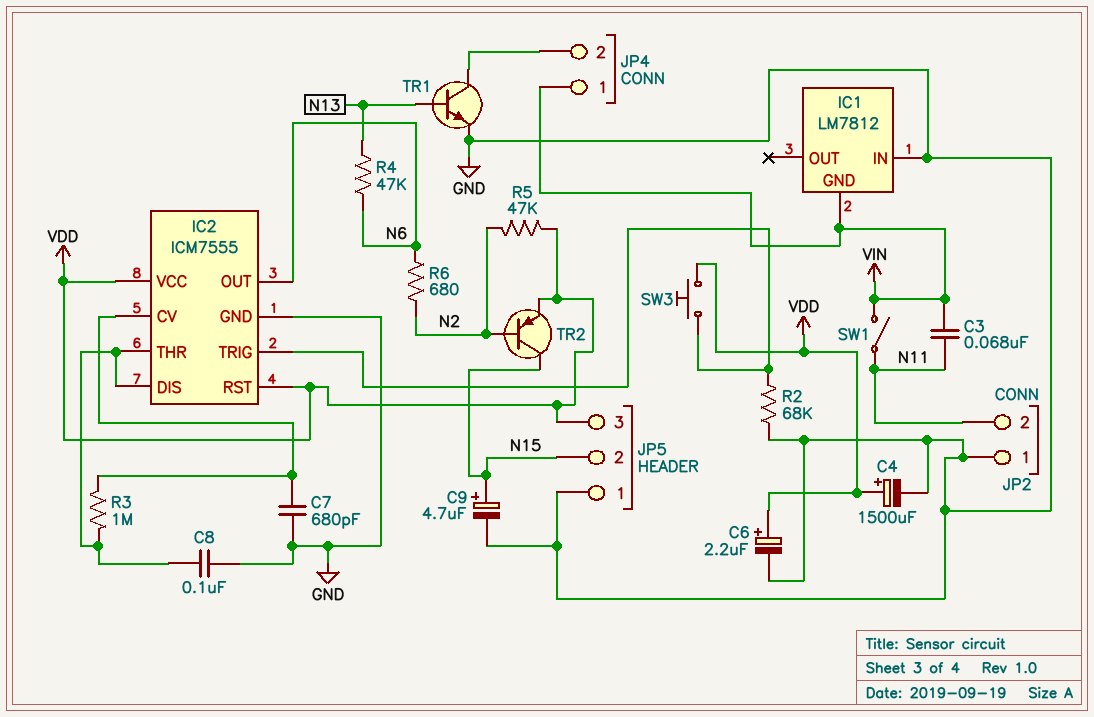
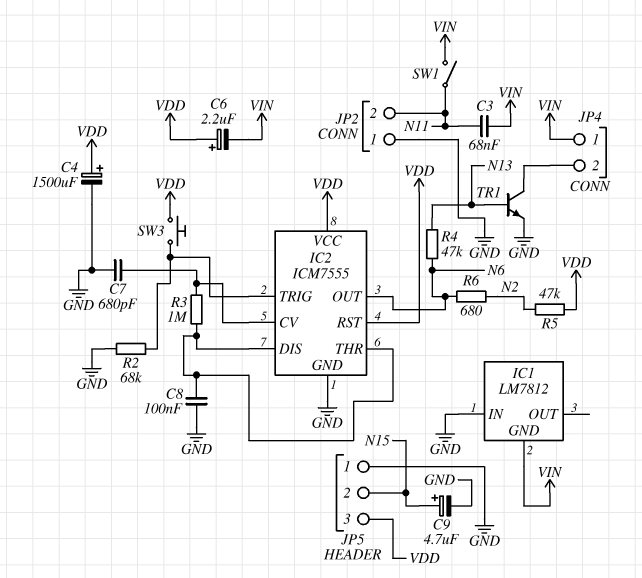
C6: 2.2uF (plus VDD, minus GND) -> 2.2uF (plus VDD, minus VIN)
TR2: PNP (B N2, C N15, E VDD) -> none

